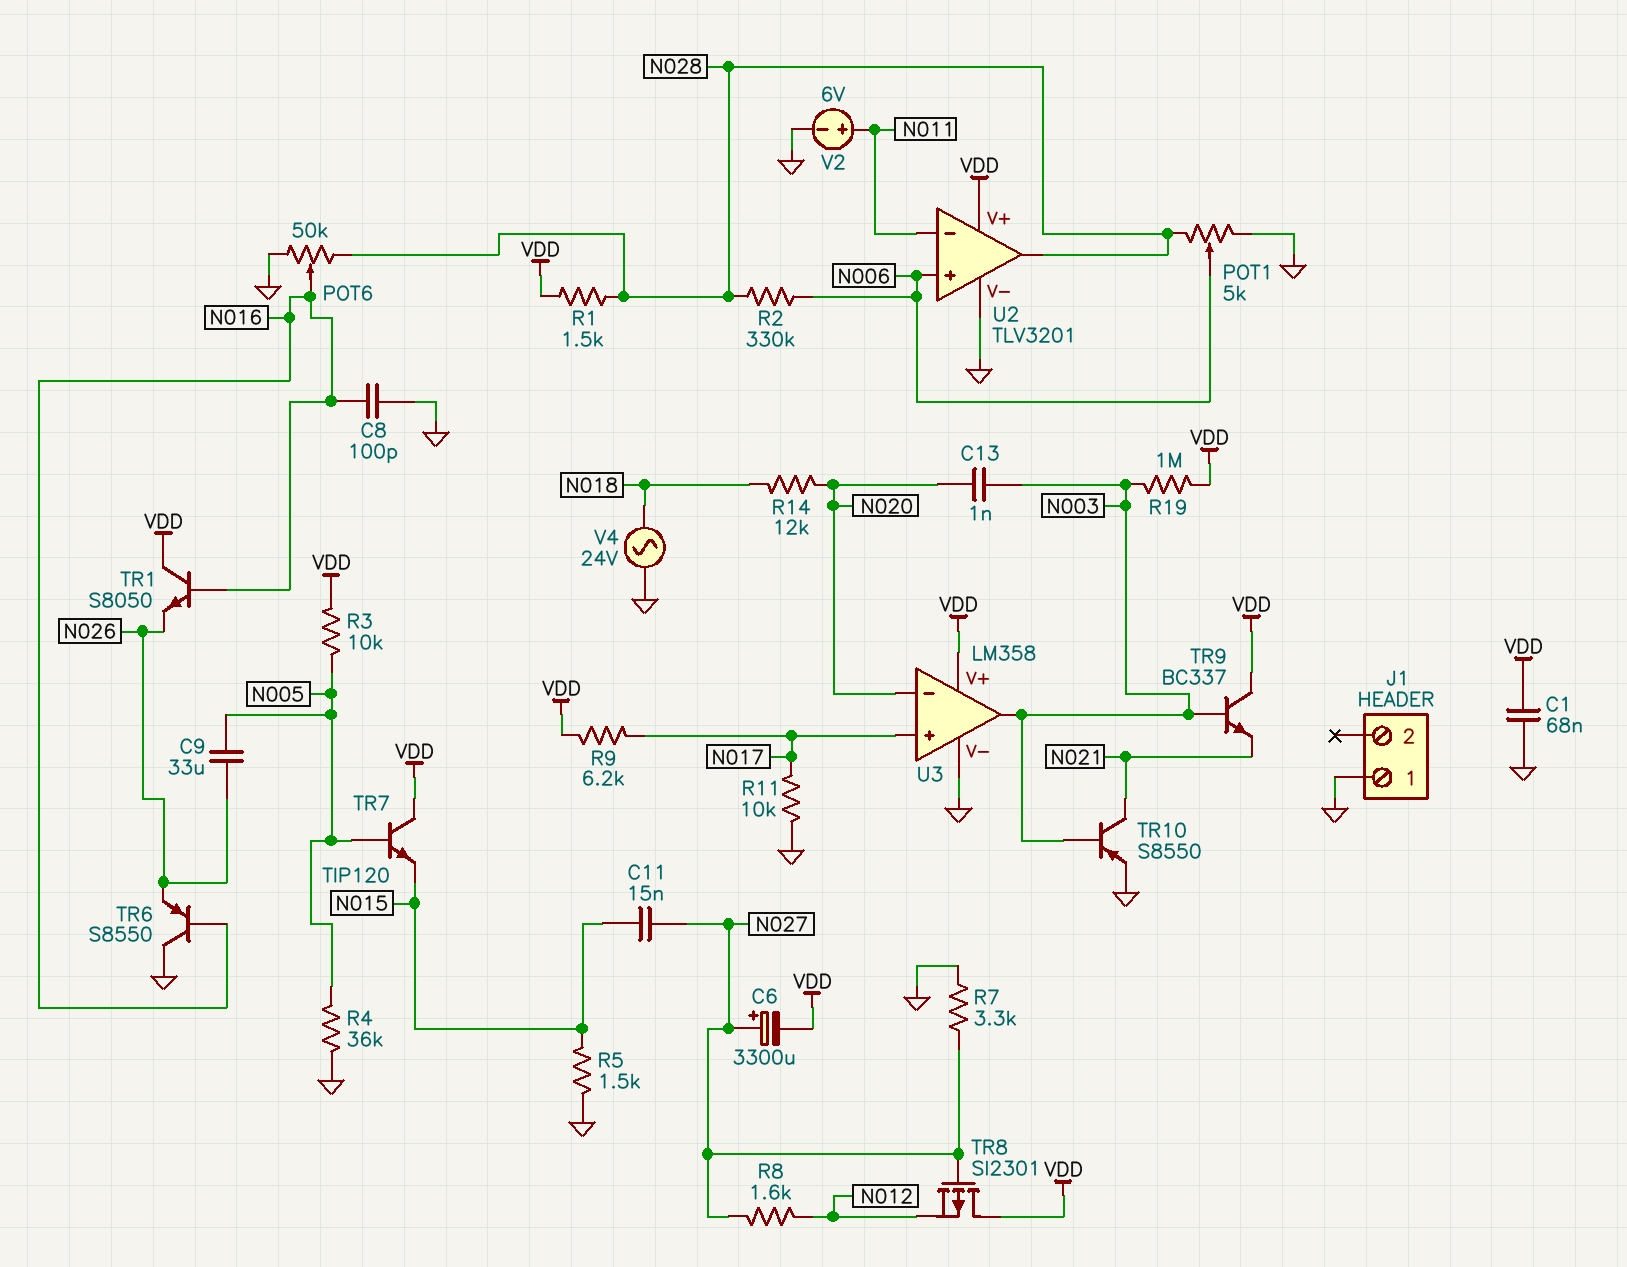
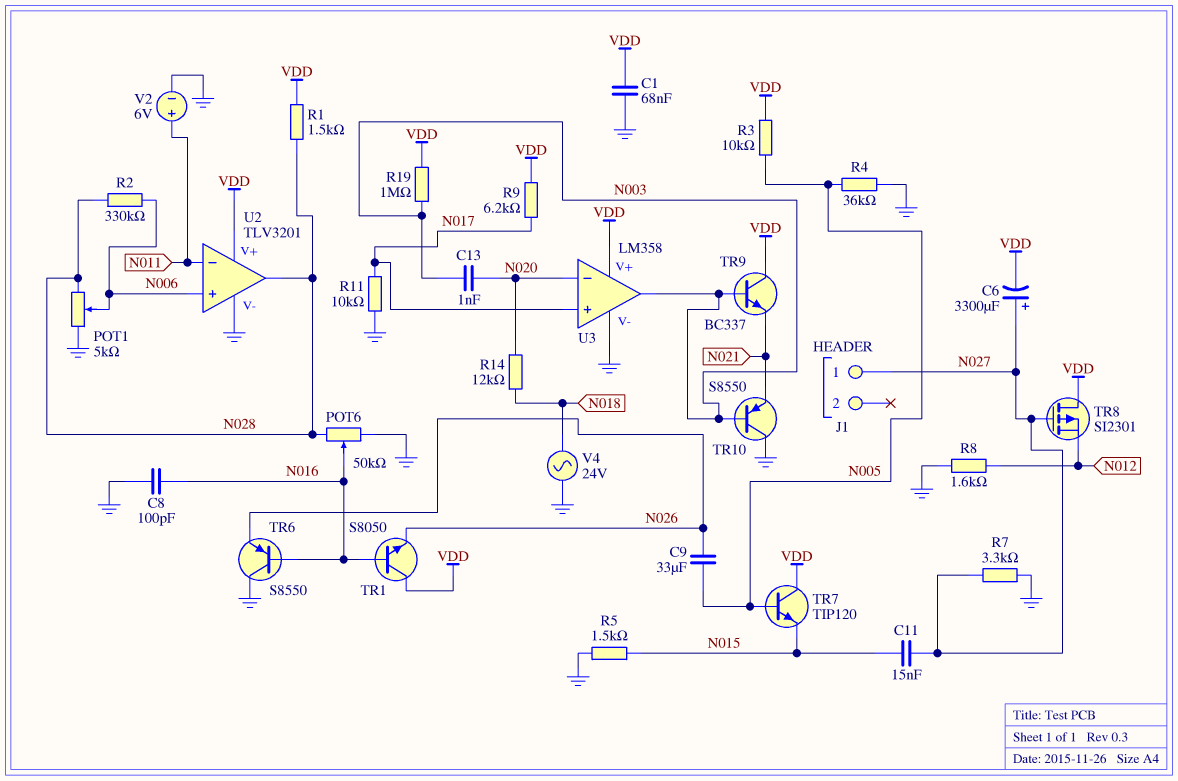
J1 pin 1: GND -> N027
R8: 1.6k (N012, N027) -> 1.6k (GND, N012)
TR10: PNP S8550 (B N003, C N021, E GND) -> PNP S8550 (B N003, C GND, E N021)

